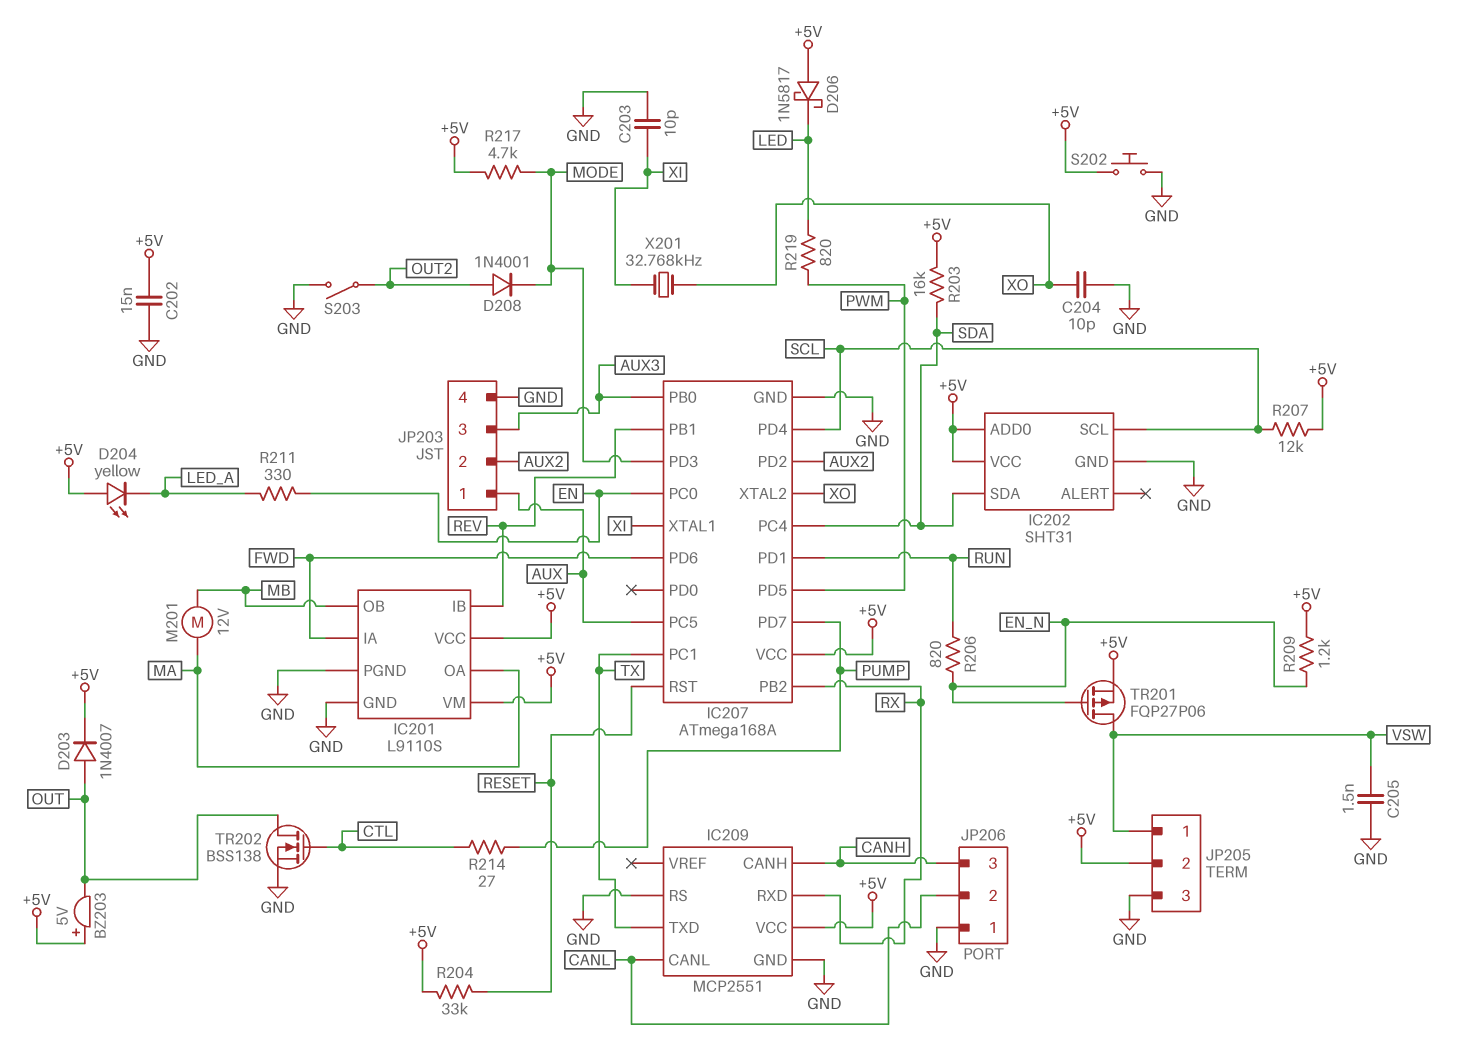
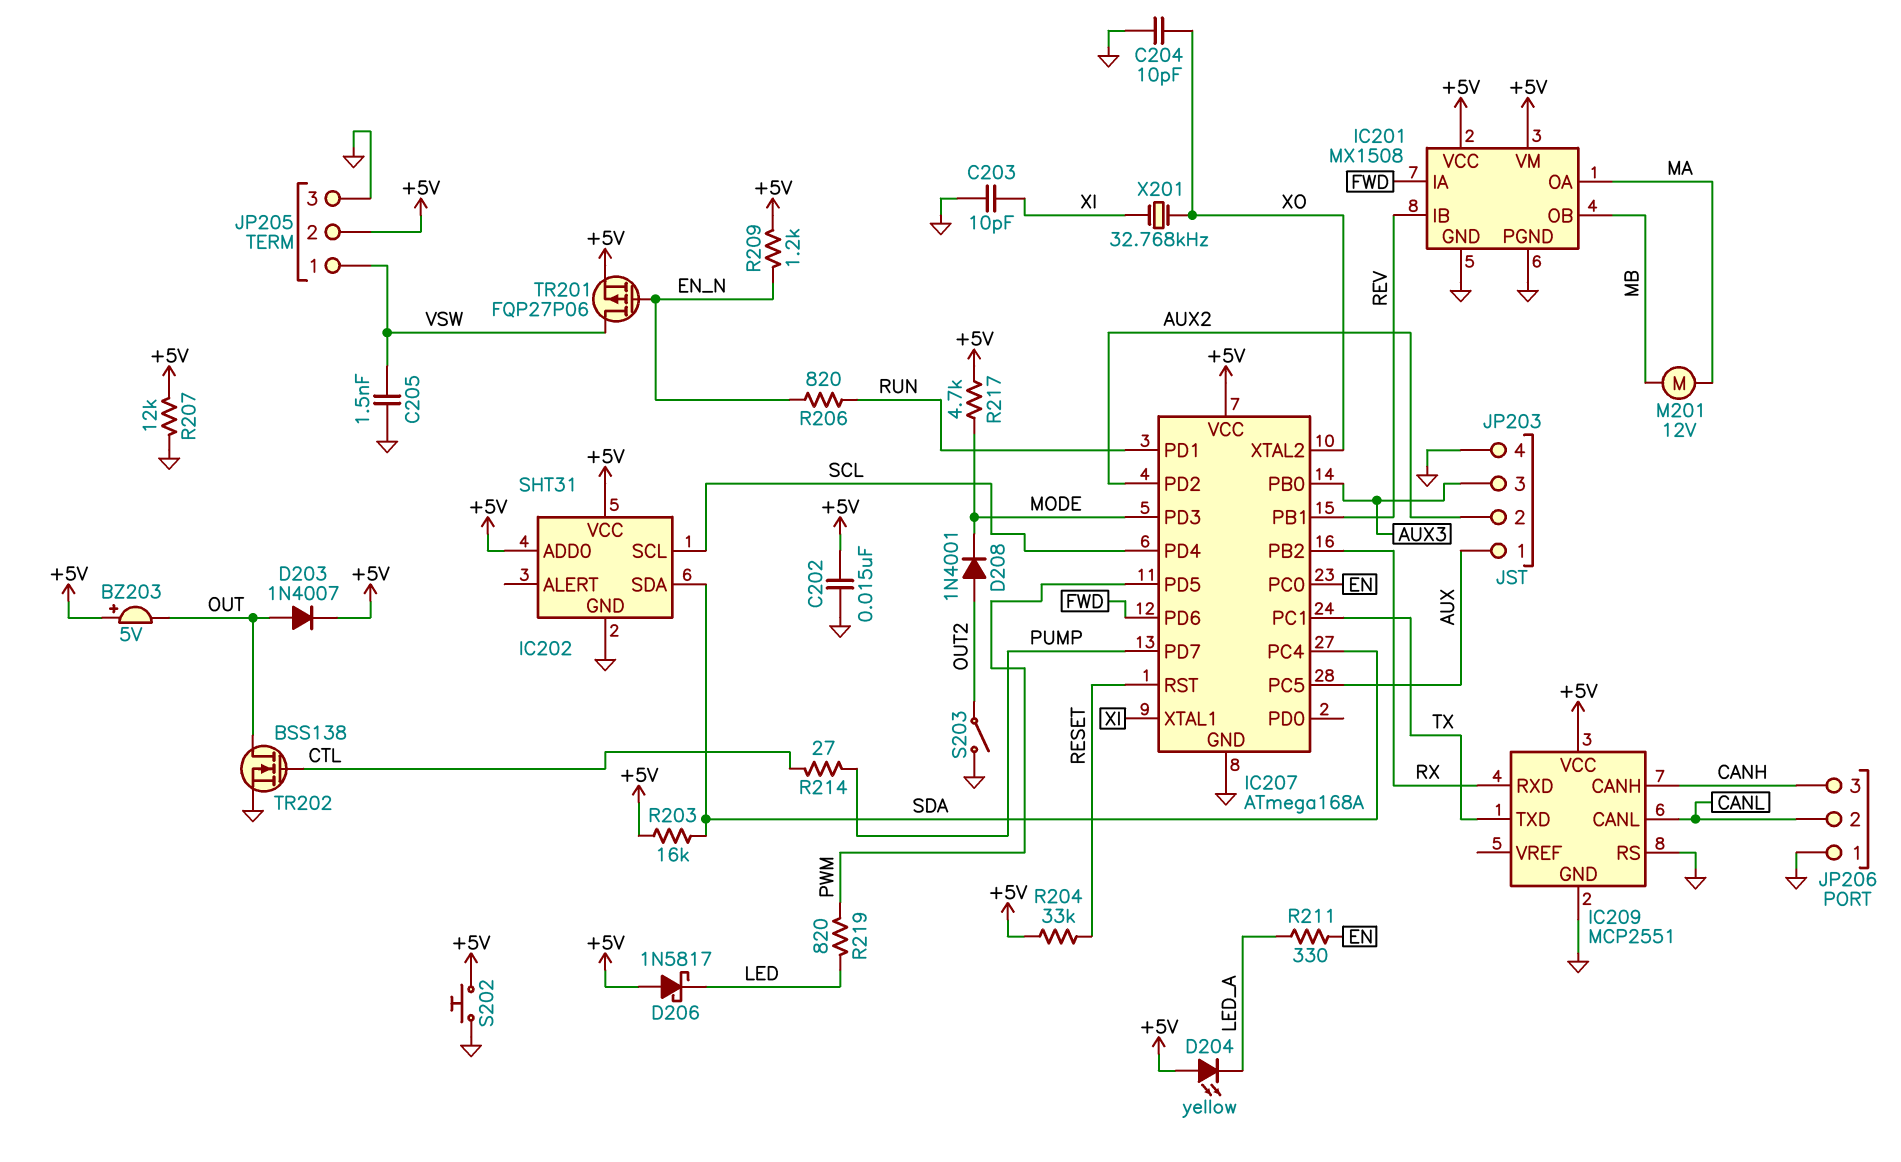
IC201: L9110S -> MX1508
R207: 12k (+5V, SCL) -> 12k (+5V, GND)

